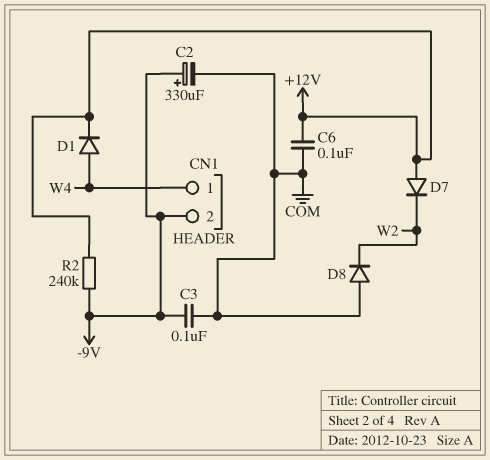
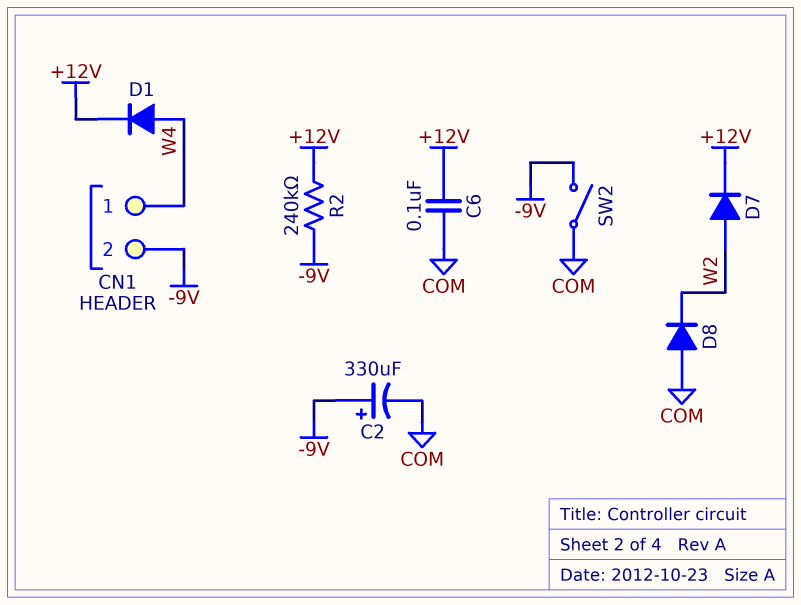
C3: 100nF (-9V, COM) -> none
D7: diode (A +12V, K W2) -> diode (A W2, K +12V)
SW2: none -> switch (-9V, COM)

